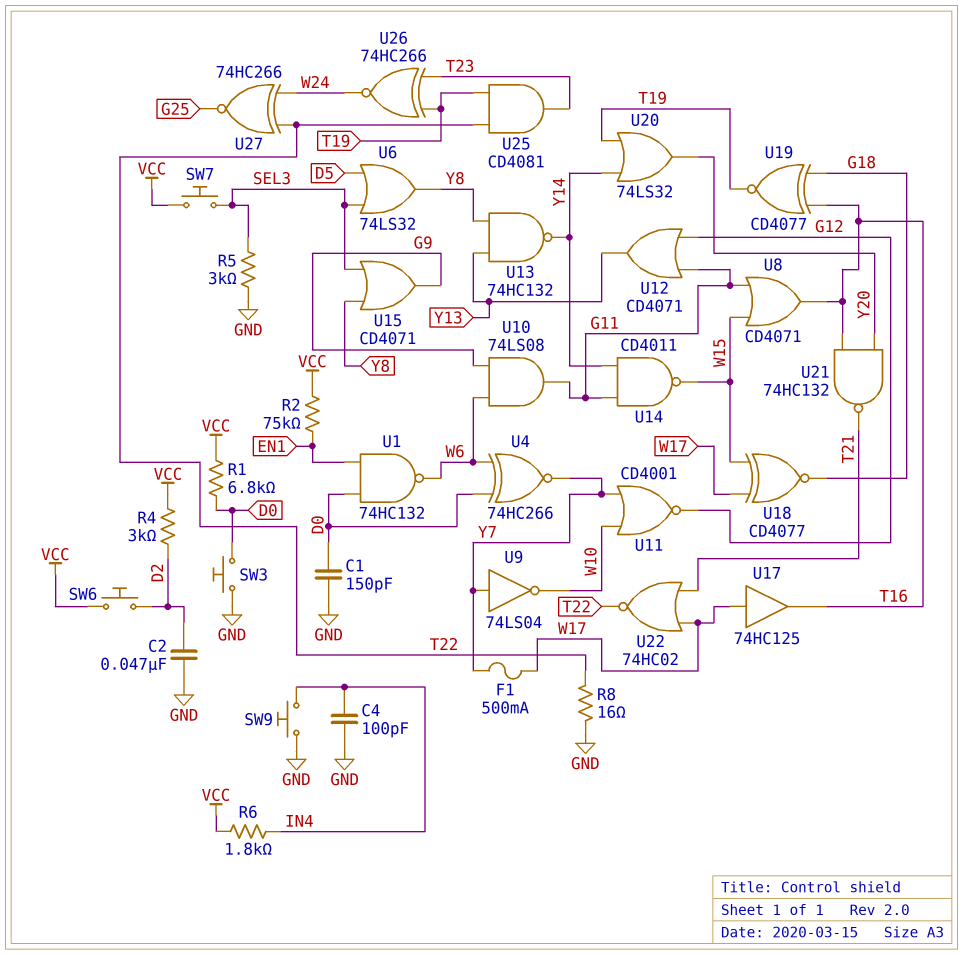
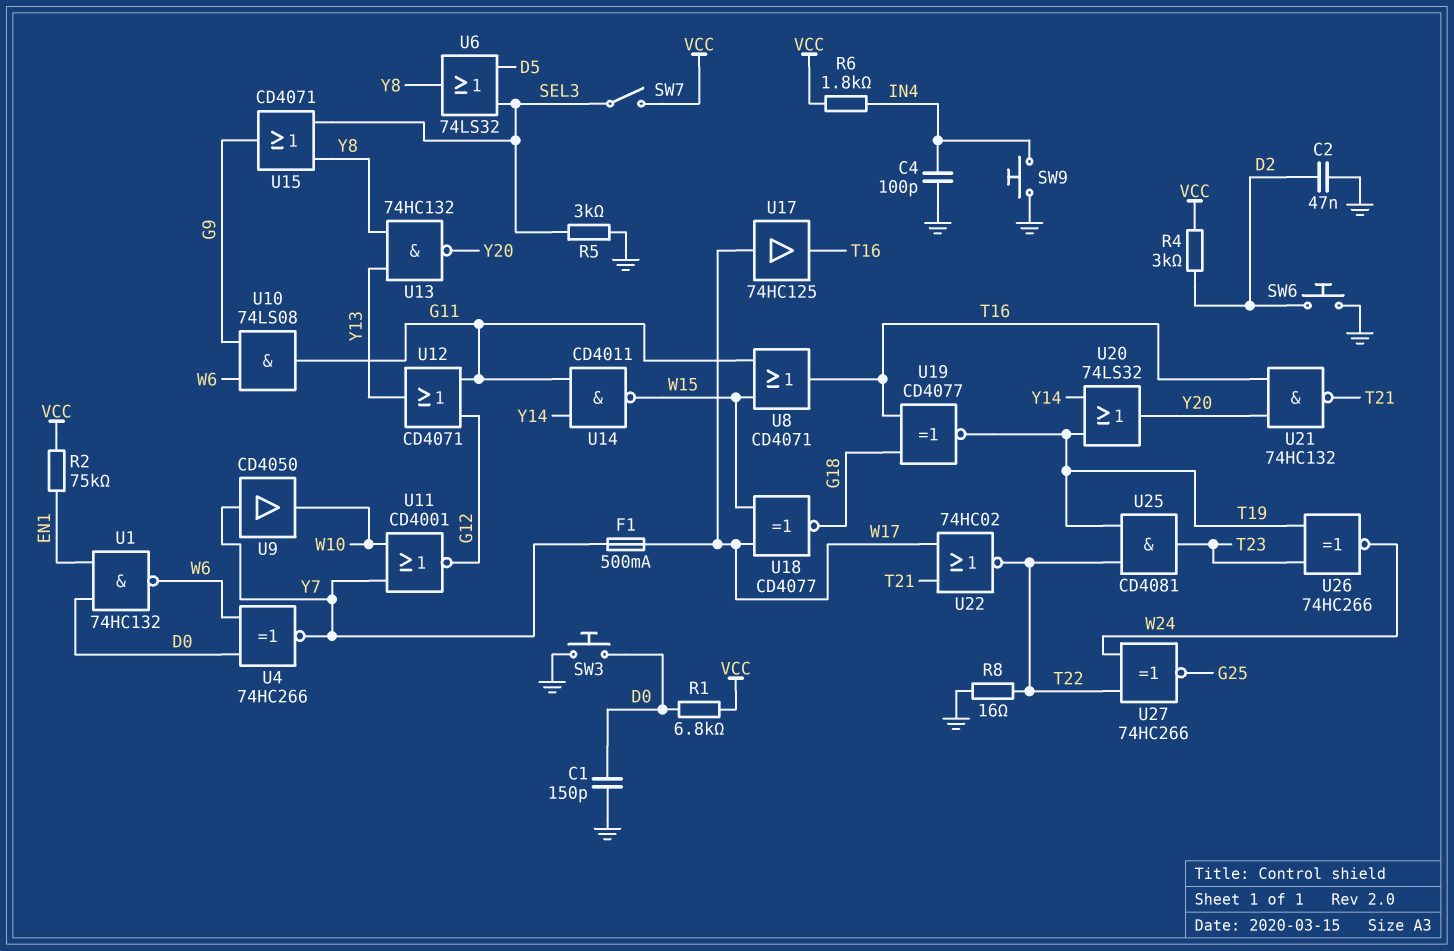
SW6: button (D2, VCC) -> button (D2, GND)
SW7: button (SEL3, VCC) -> switch (SEL3, VCC)
U9: NOT 74LS04 (in Y7, out W10) -> buffer CD4050 (in Y7, out W10)
U13: NAND 74HC132 (in Y8, in Y13, out Y14) -> NAND 74HC132 (in Y8, in Y13, out Y20)

